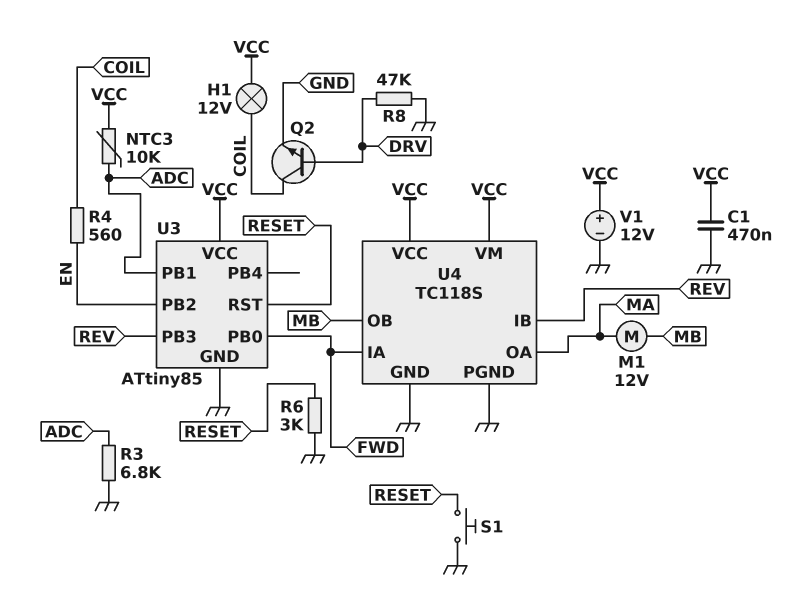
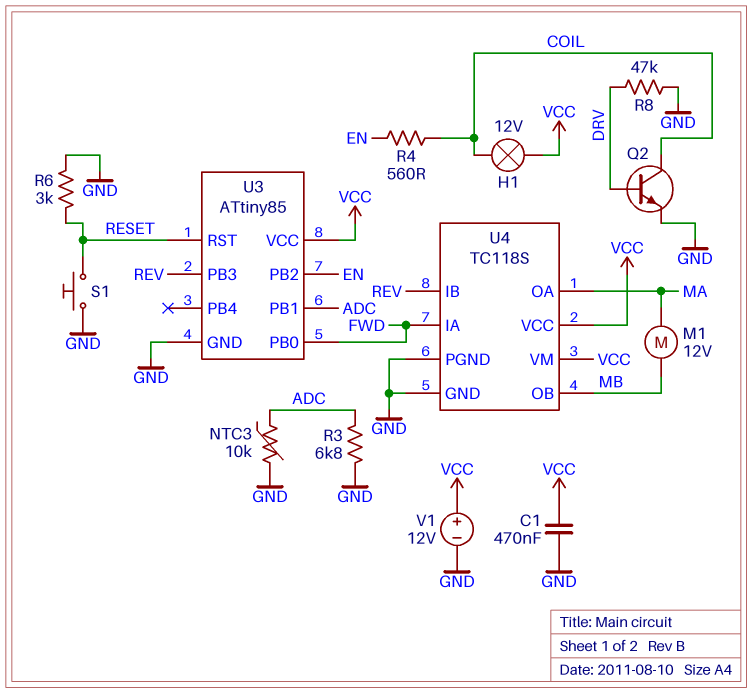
NTC3: 10k (ADC, VCC) -> 10k (ADC, GND)

